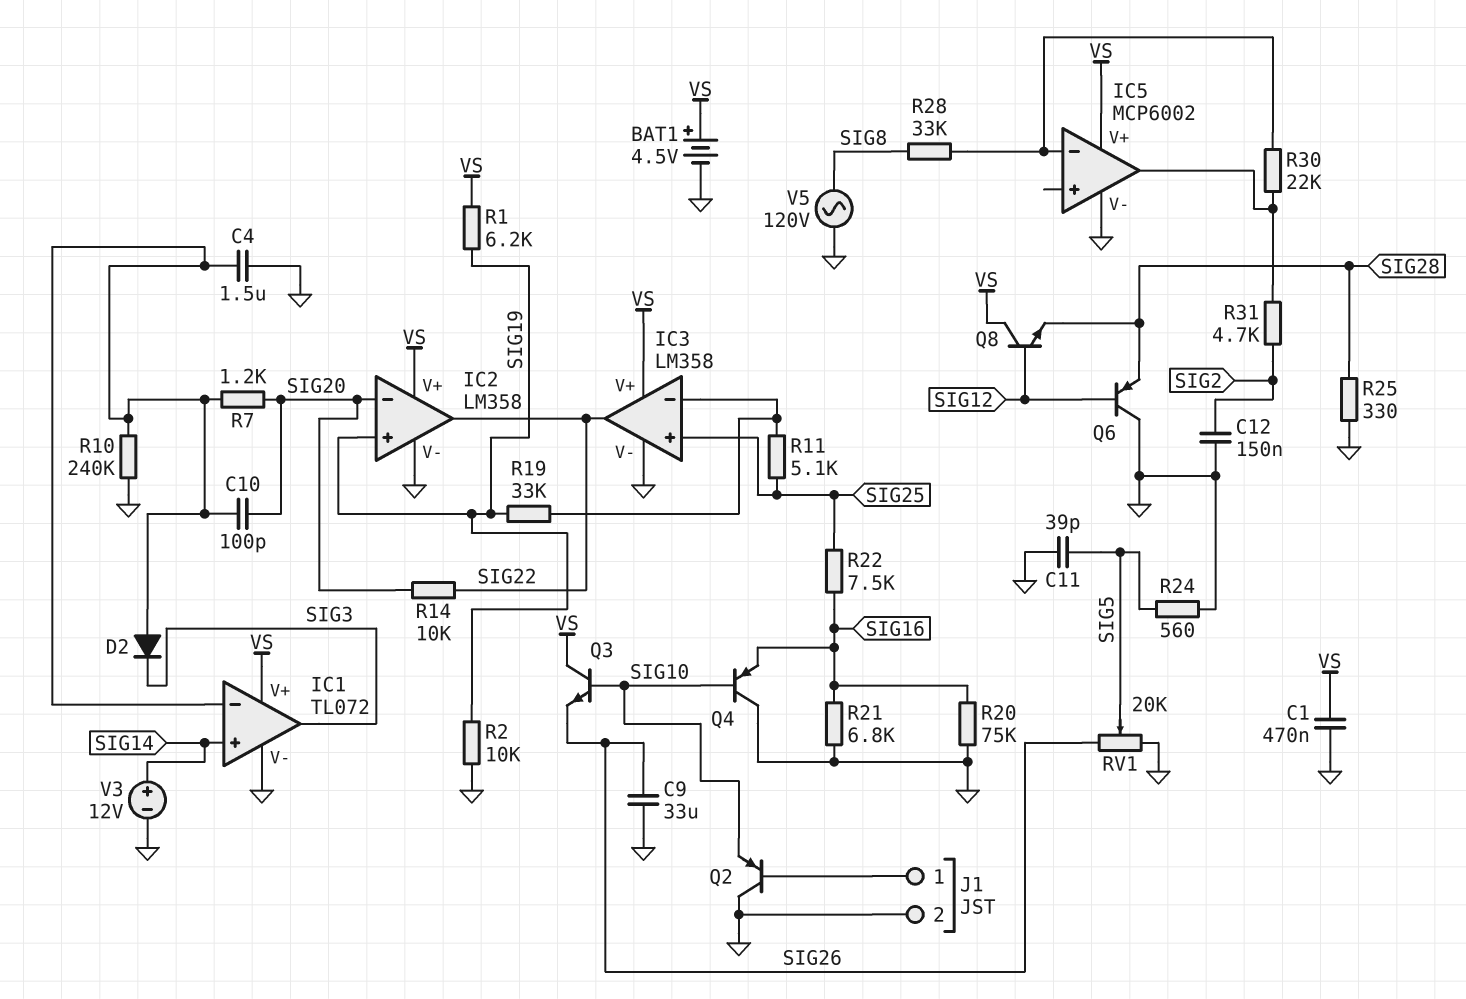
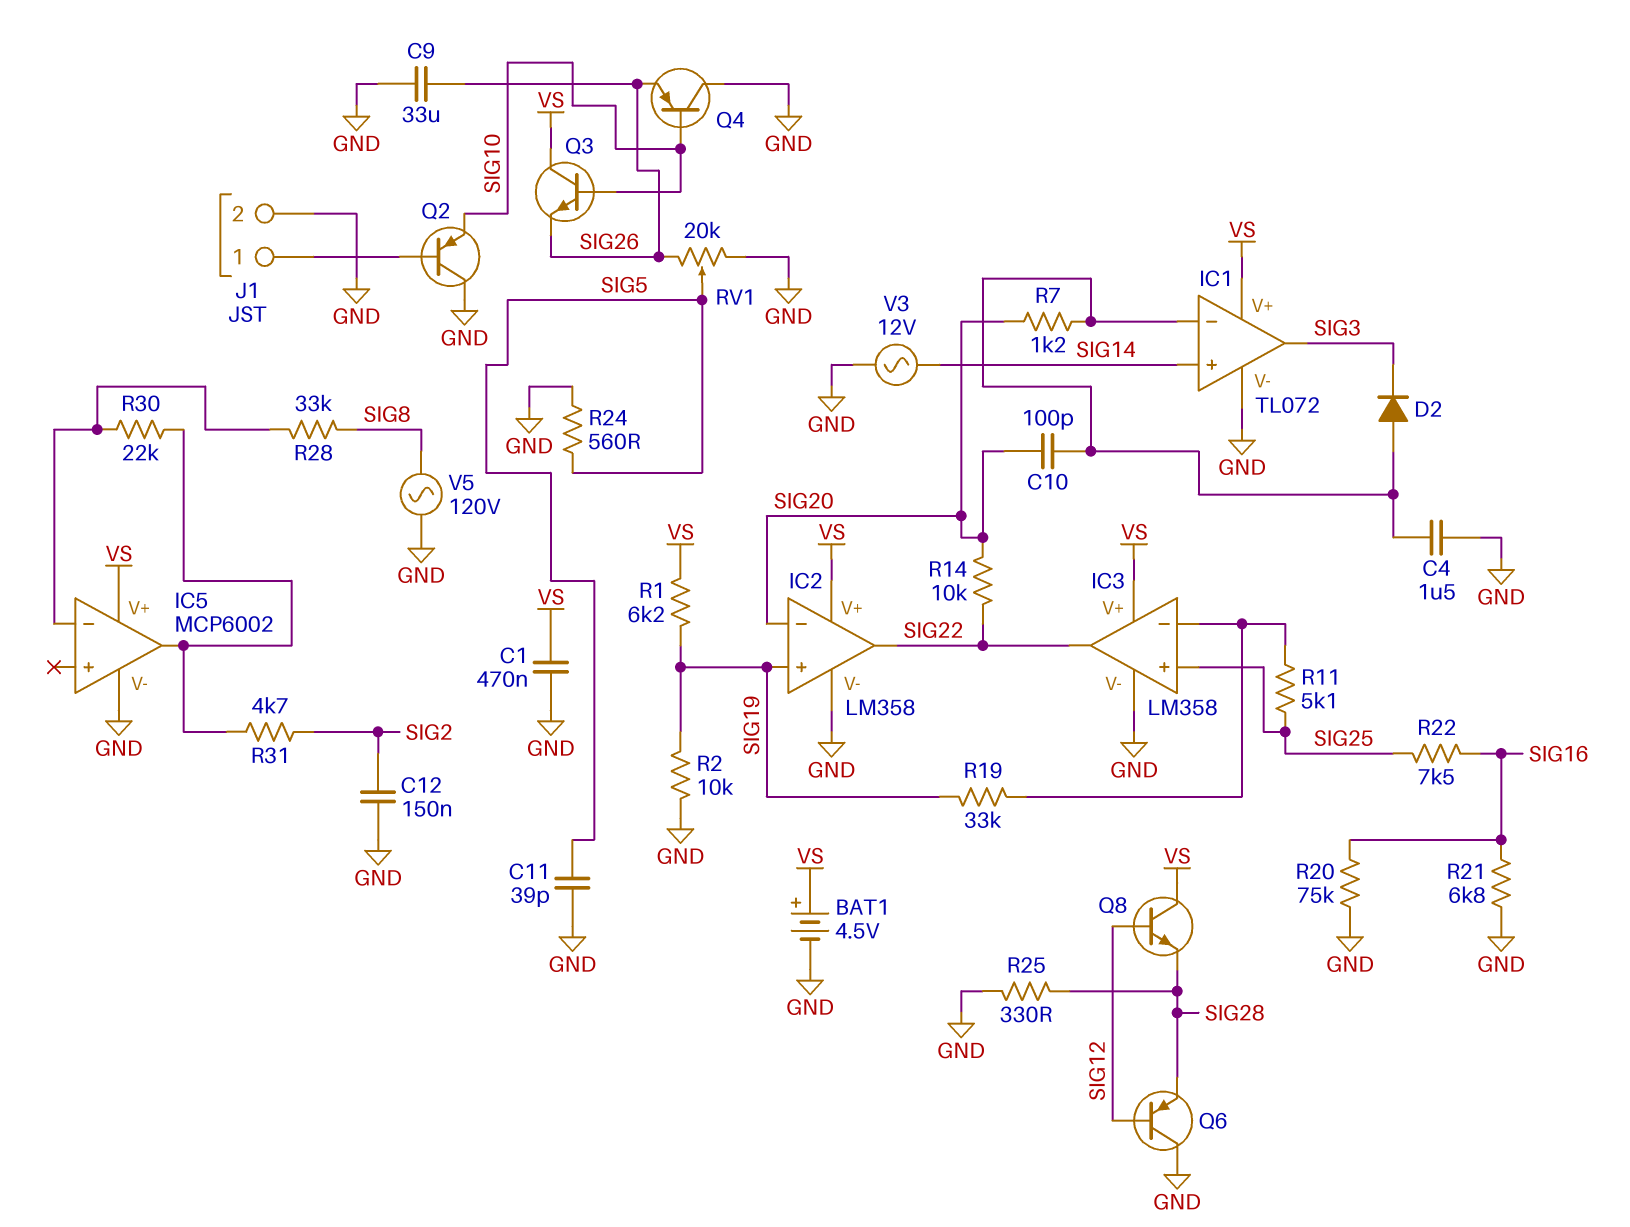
Q4: PNP (B SIG10, C GND, E SIG16) -> PNP (B SIG10, C GND, E SIG26)
R10: 240k (GND, IC1/in-) -> none
V3: 12V (plus SIG14, minus GND) -> AC 12V (GND, SIG14)

